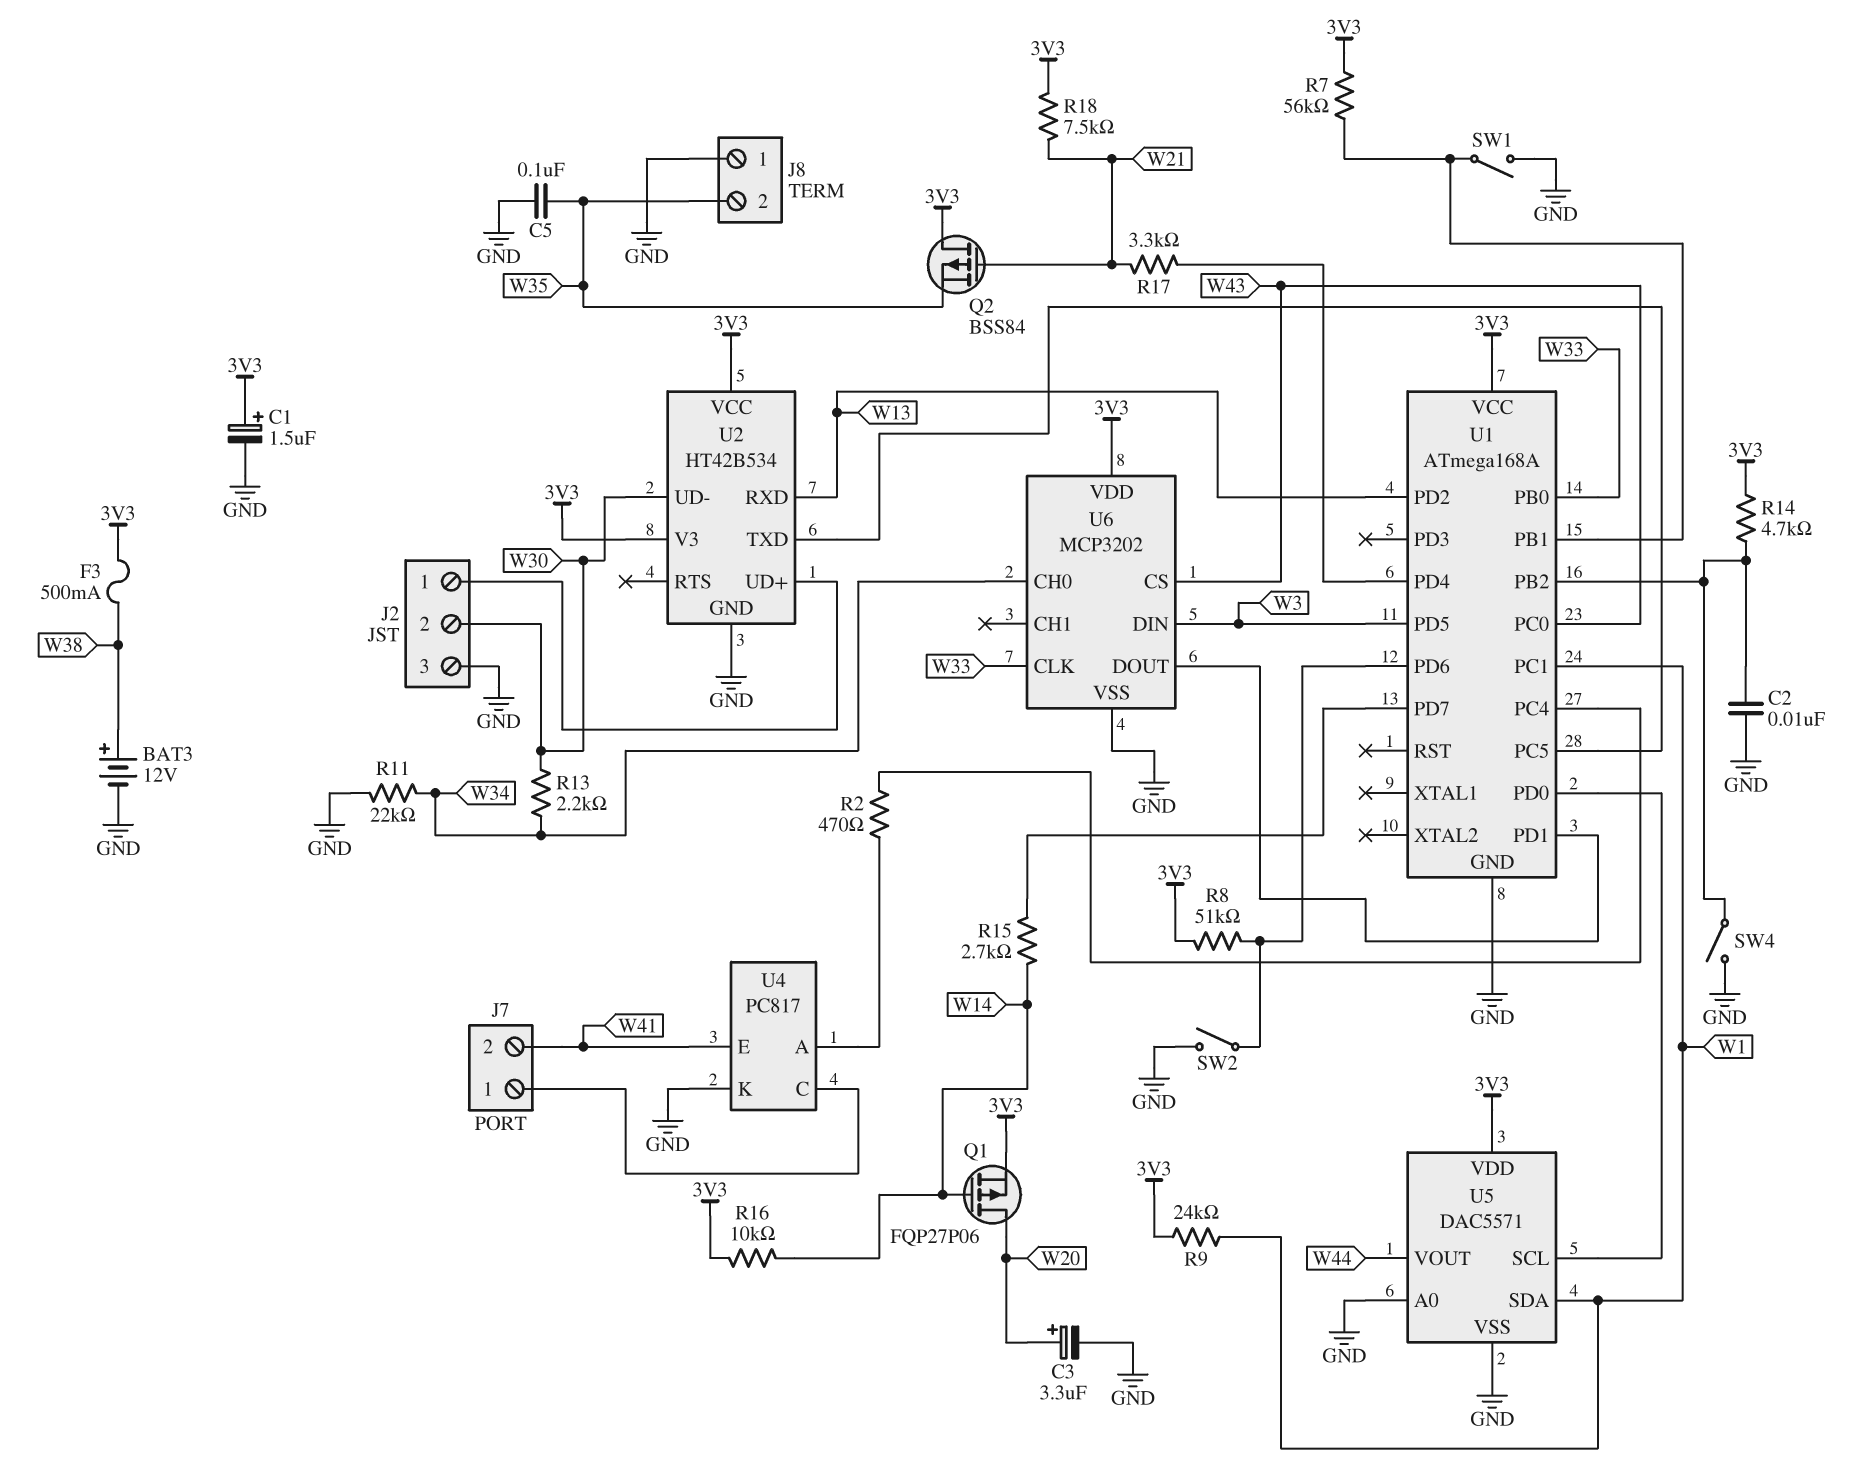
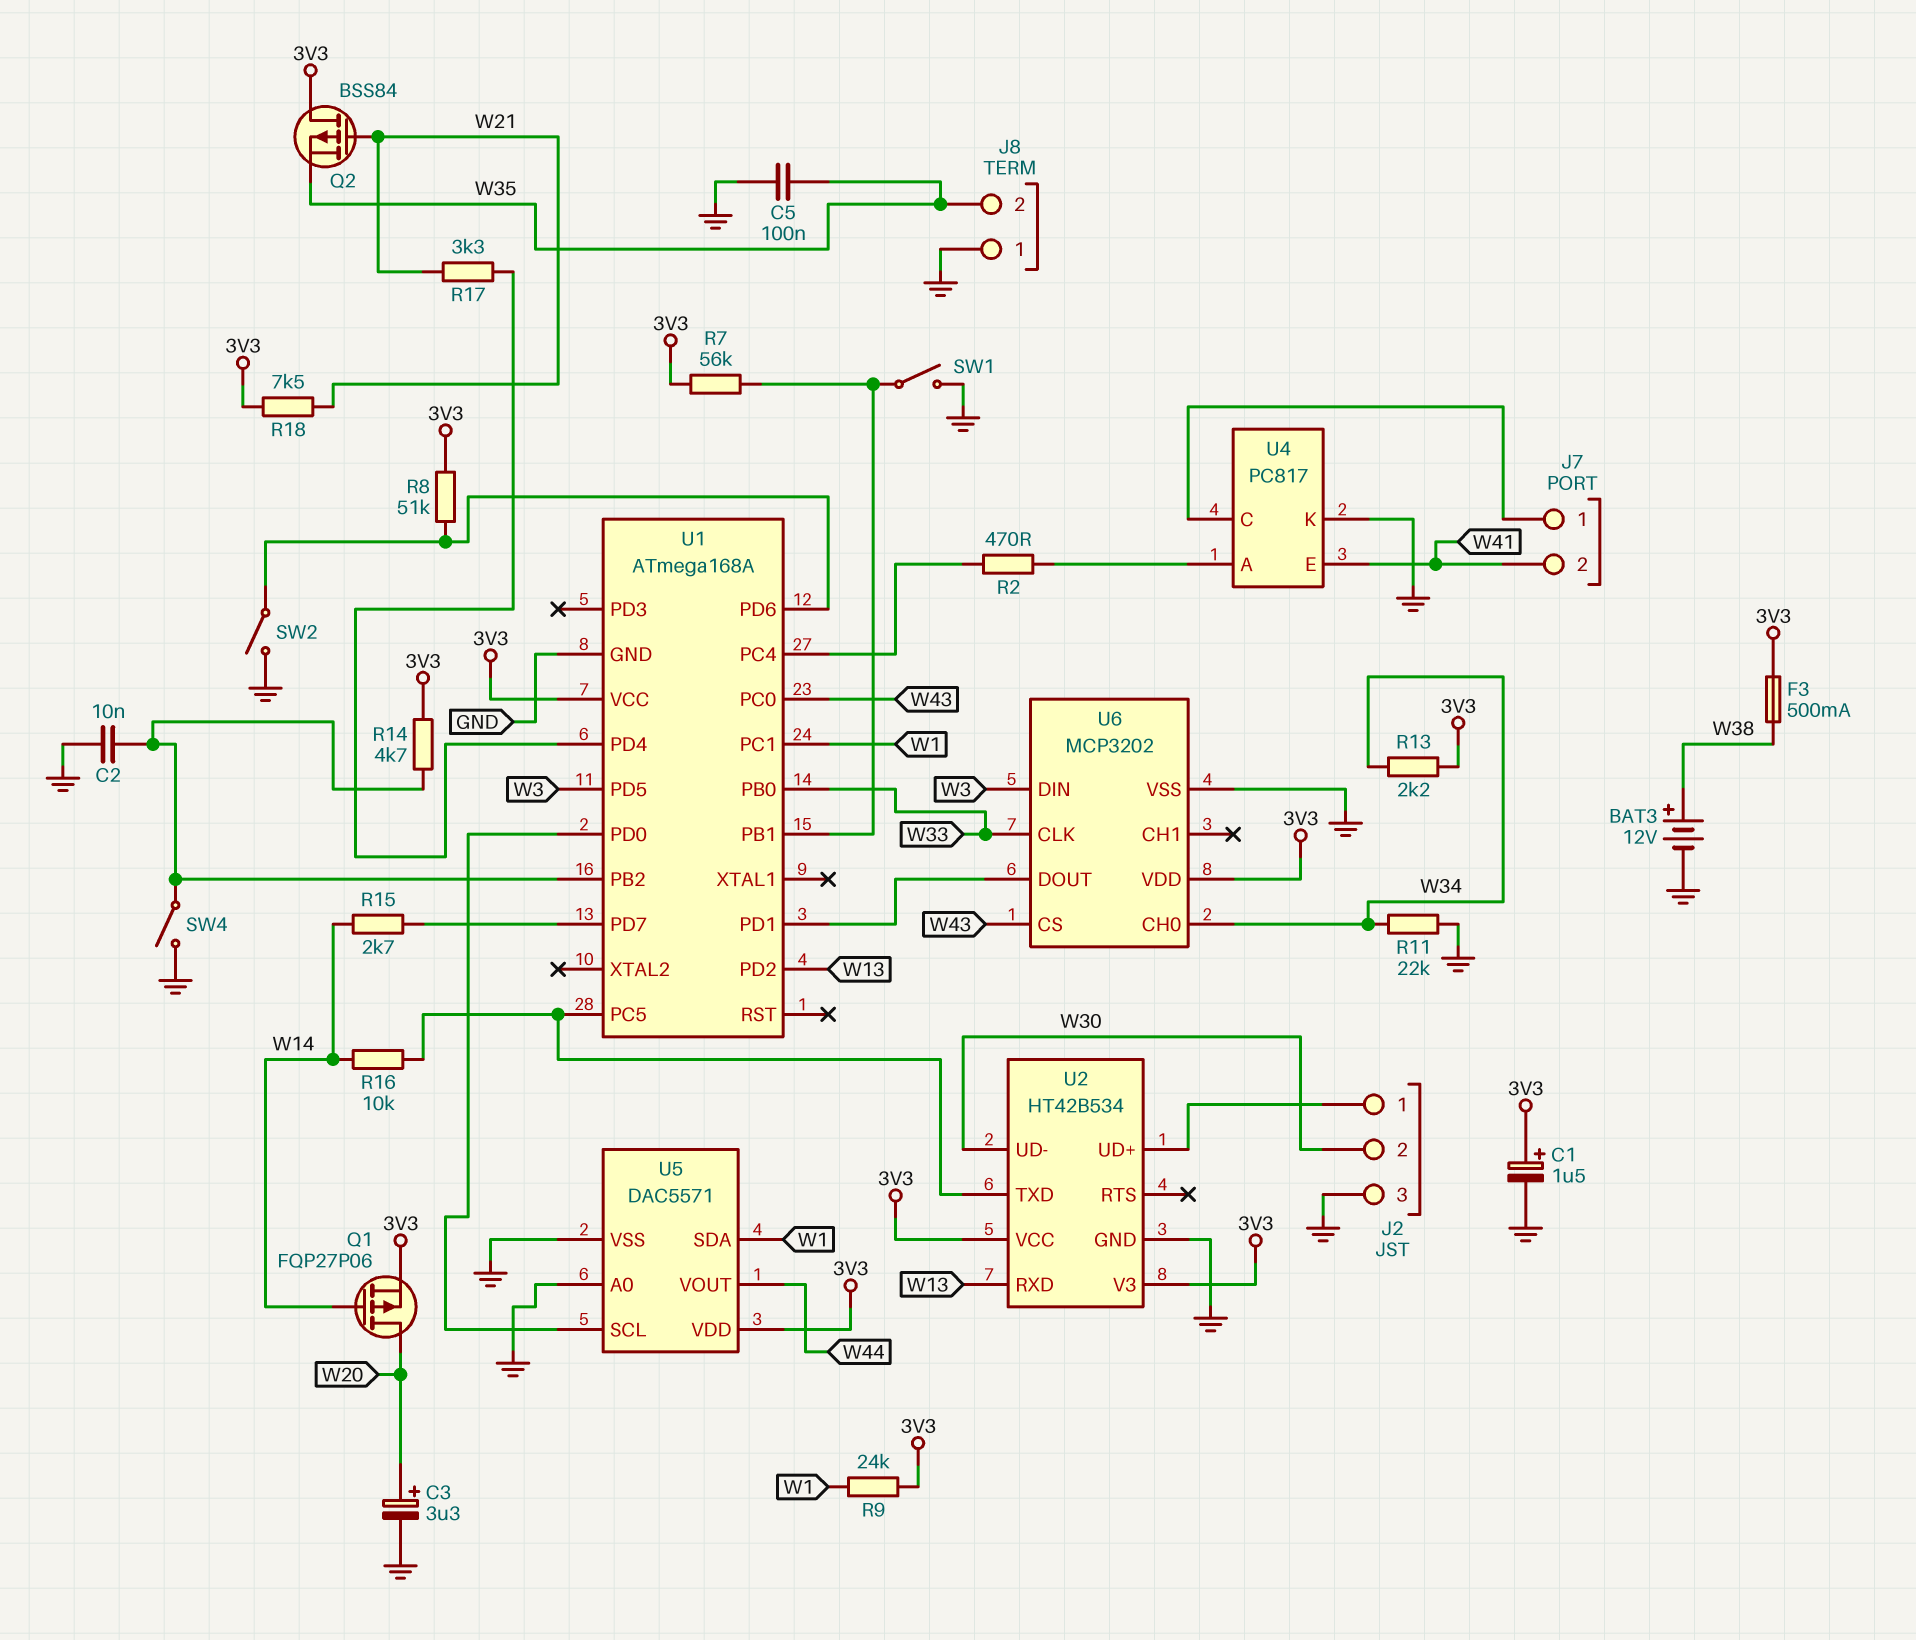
R13: 2.2k (W30, W34) -> 2.2k (3V3, W34)
R16: 10k (3V3, W14) -> 10k (U1/PC5, W14)

